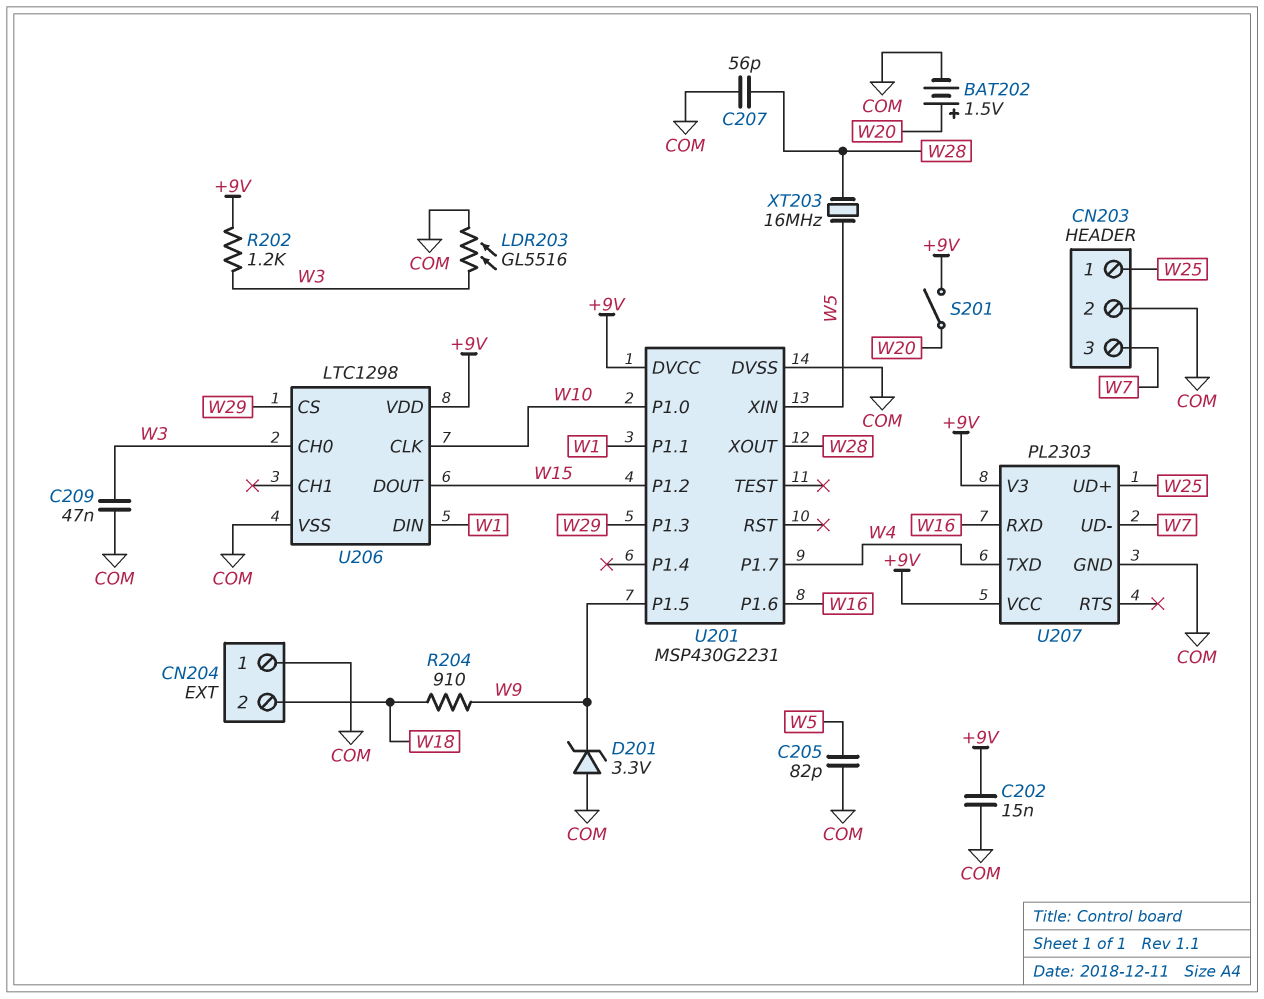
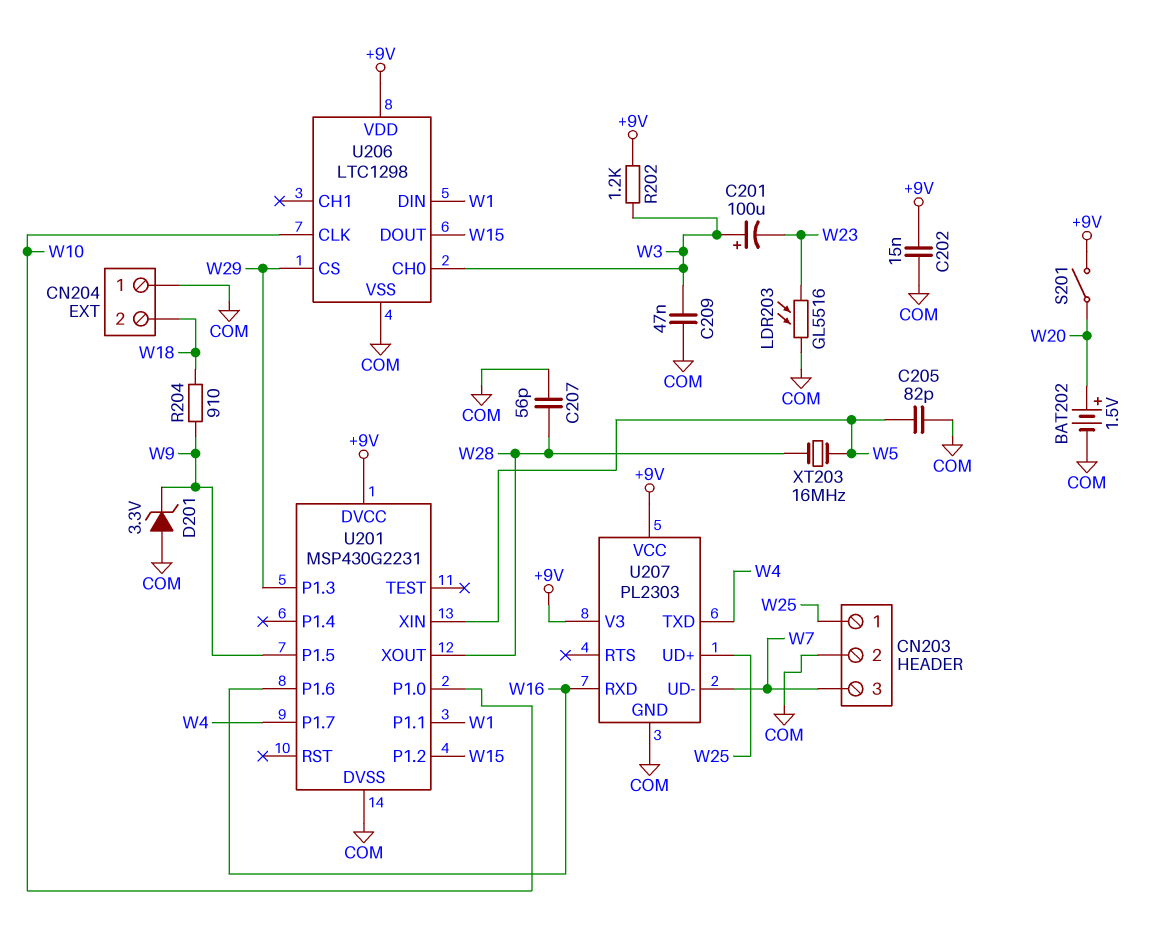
C201: none -> 100uF (plus W3, minus W23)
LDR203: GL5516 (COM, W3) -> GL5516 (COM, W23)

